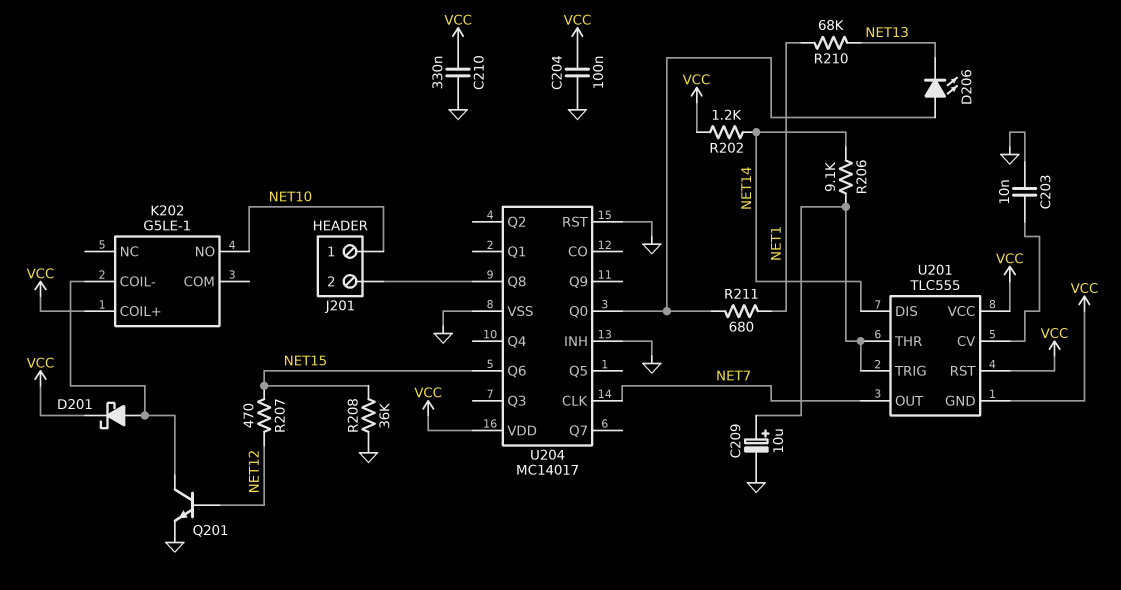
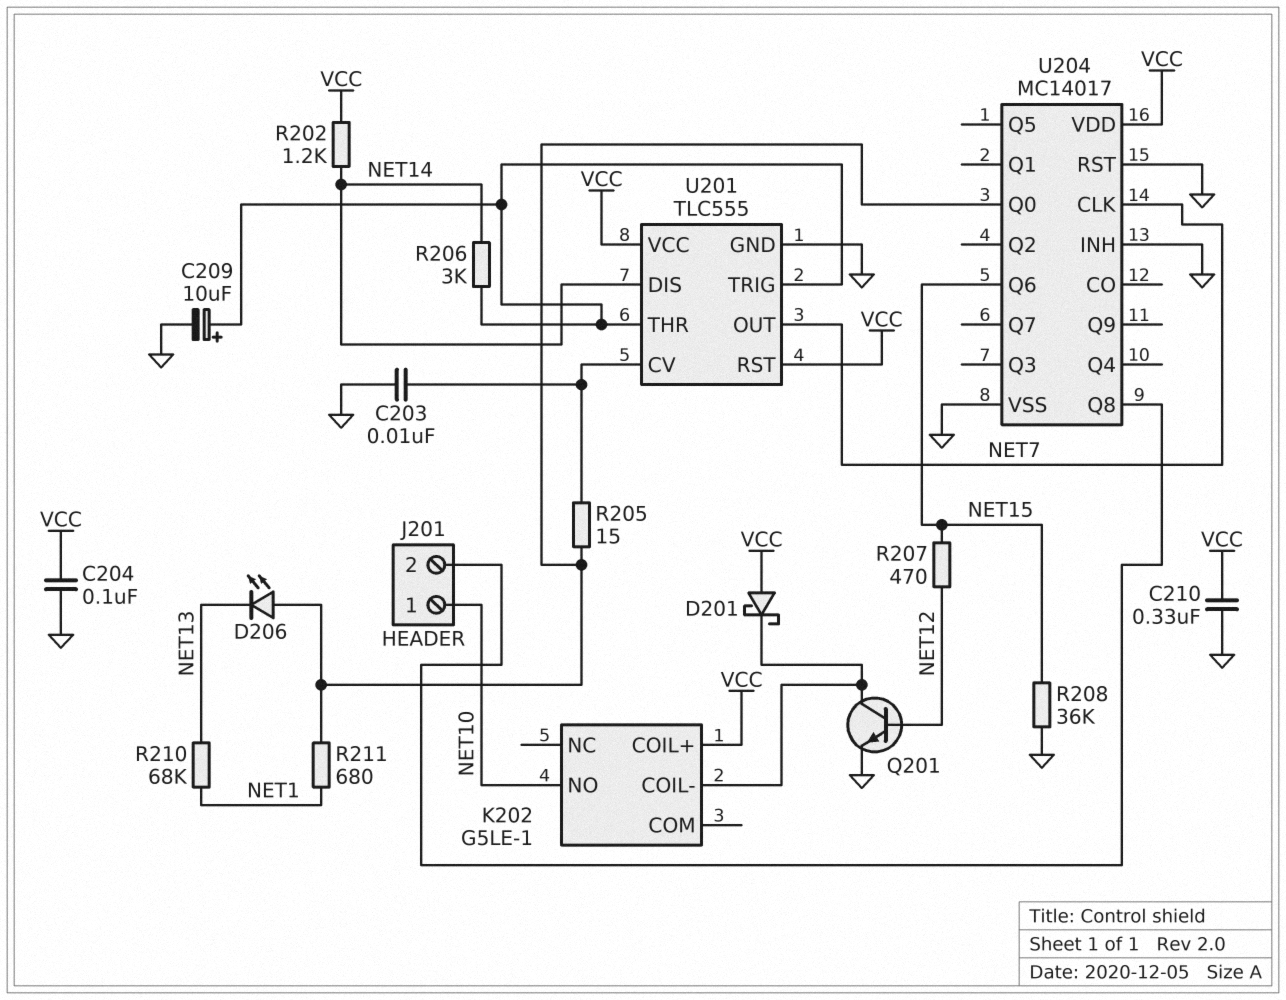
D201: schottky (A K202/COIL-, K VCC) -> schottky (A VCC, K K202/COIL-)
R205: none -> 15 (U201/CV, U204/Q0)
R206: 9.1k (NET14, U201/THR) -> 3k (NET14, U201/THR)
U201 pin GND: VCC -> GND

